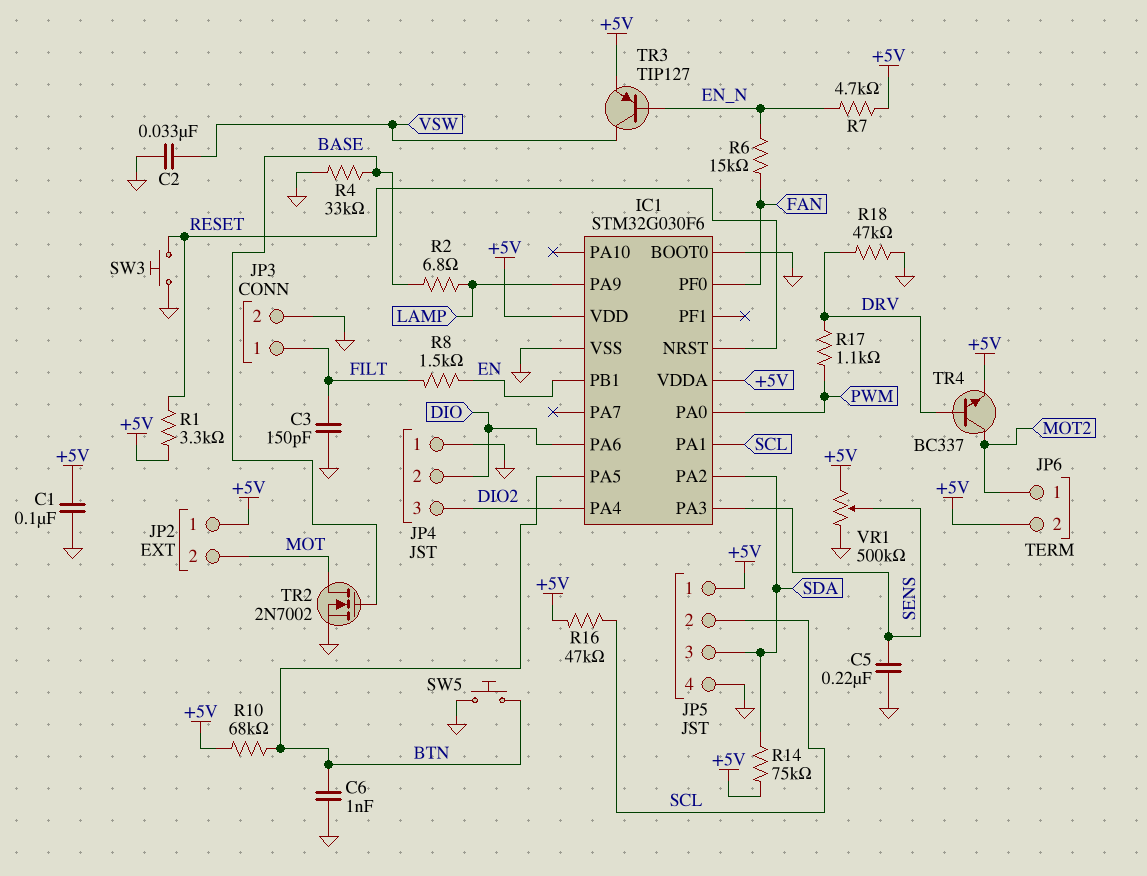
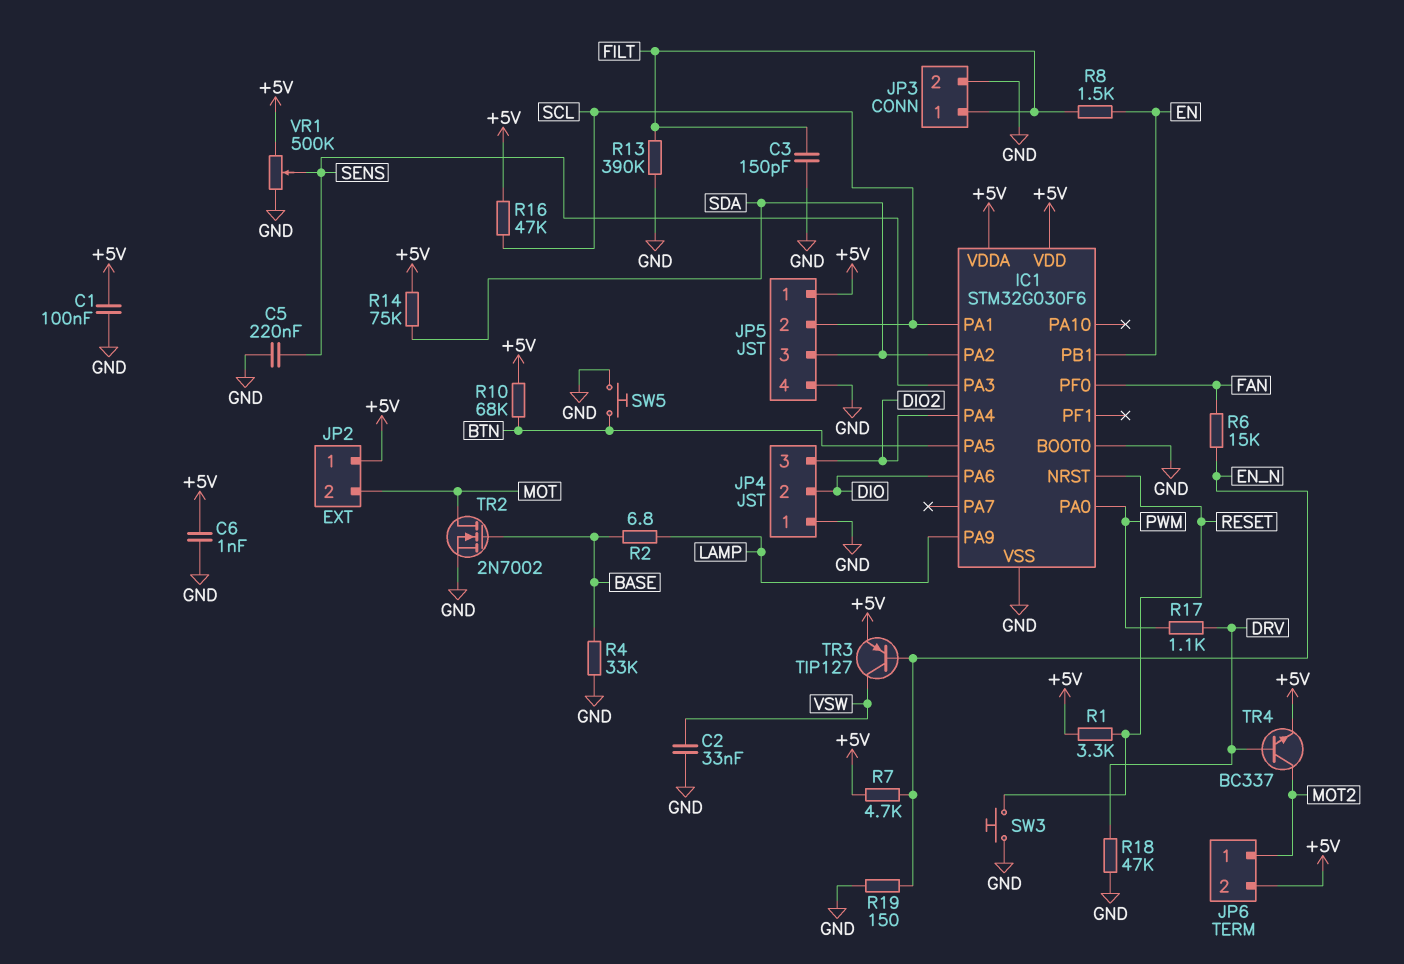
C6: 1nF (BTN, GND) -> 1nF (+5V, GND)
R13: none -> 390k (FILT, GND)
R19: none -> 150 (EN_N, GND)

